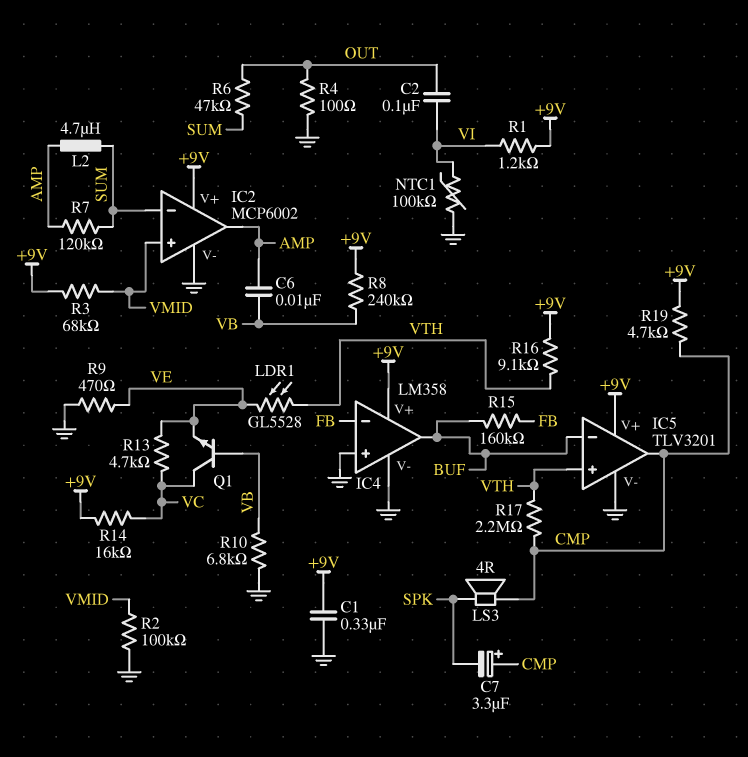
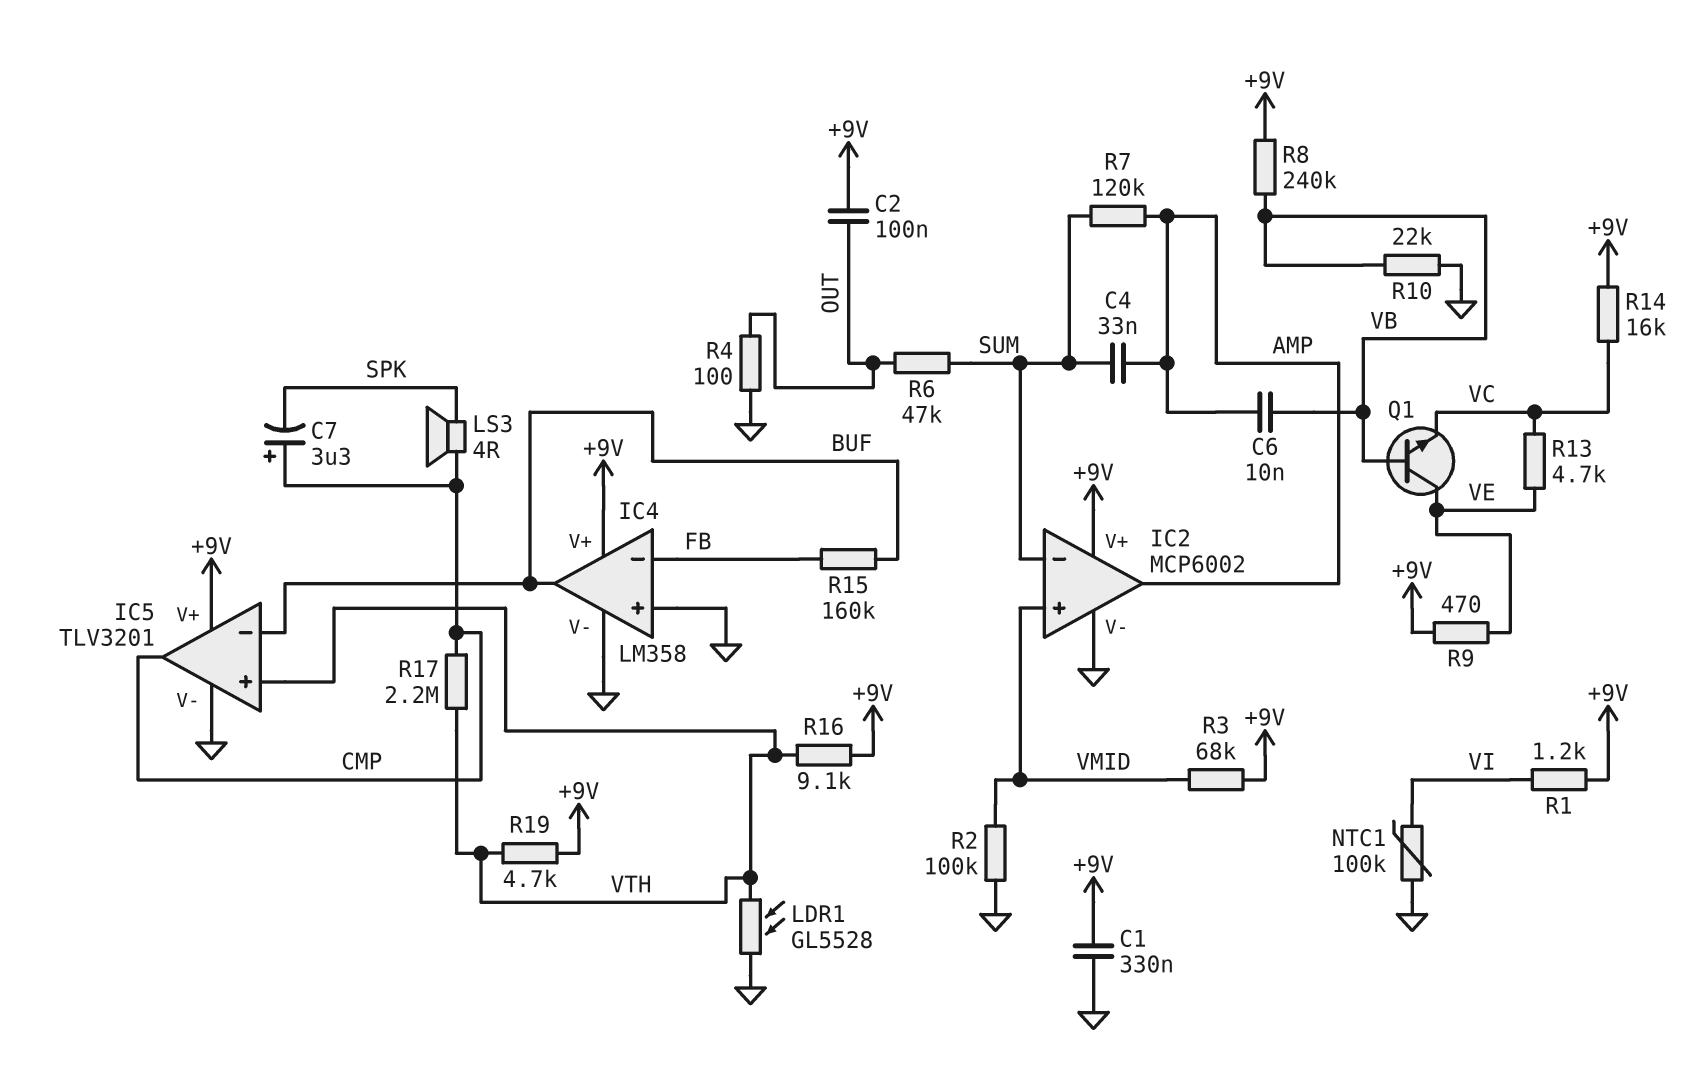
C2: 100nF (OUT, VI) -> 100nF (+9V, OUT)
C4: none -> 33nF (AMP, SUM)
L2: 4.7uH (AMP, SUM) -> none
LDR1: GL5528 (VE, VTH) -> GL5528 (GND, VTH)
Q1: NPN (B VB, C VC, E VE) -> NPN (B VB, C VE, E VC)
R9: 470 (GND, VE) -> 470 (+9V, VE)
R10: 6.8k (GND, VB) -> 22k (GND, VB)
R19: 4.7k (+9V, CMP) -> 4.7k (+9V, VTH)

